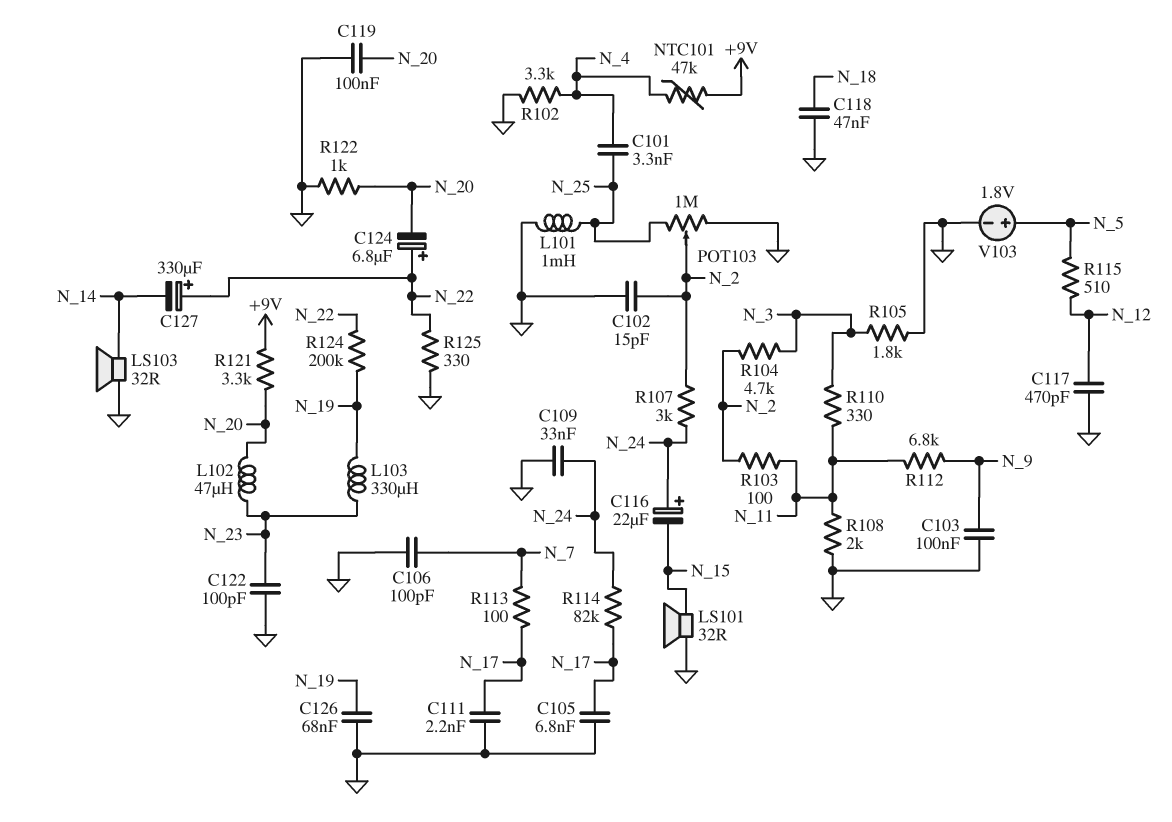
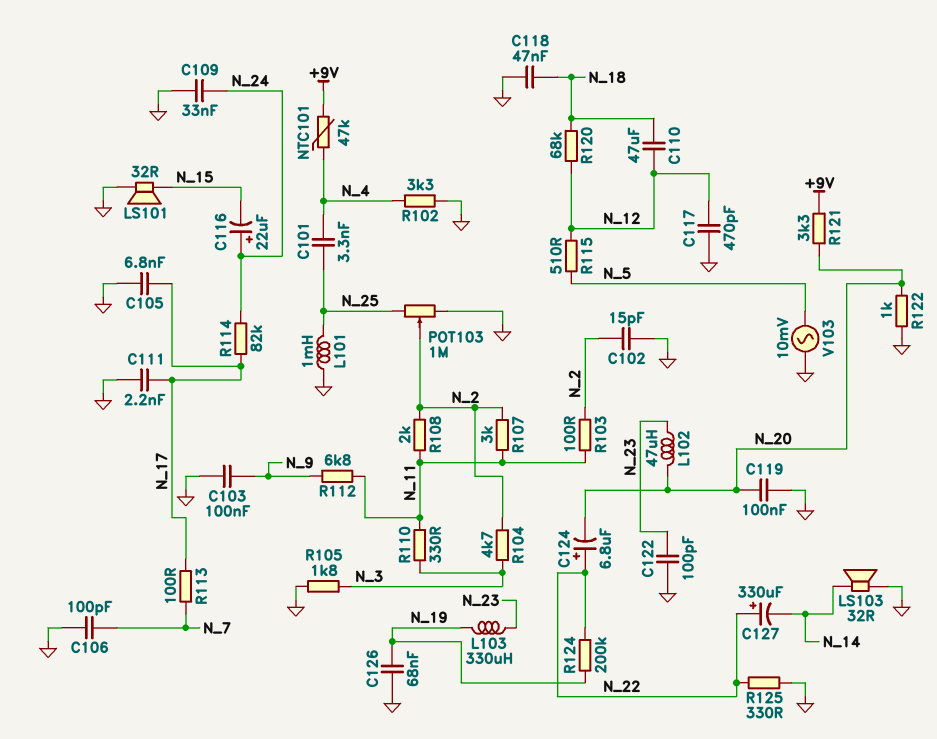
C110: none -> 47uF (N_12, N_18)
R107: 3k (N_2, N_24) -> 3k (N_2, N_11)
R108: 2k (GND, N_11) -> 2k (N_2, N_11)
R120: none -> 68k (N_12, N_18)
V103: 1.8V (plus N_5, minus GND) -> AC 10mV (GND, N_5)

